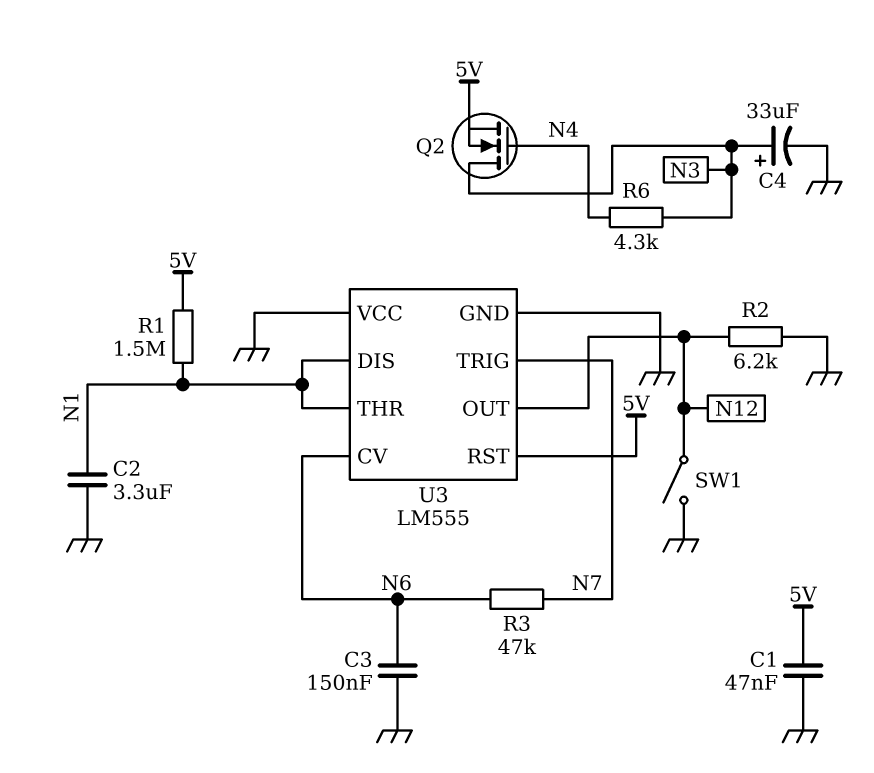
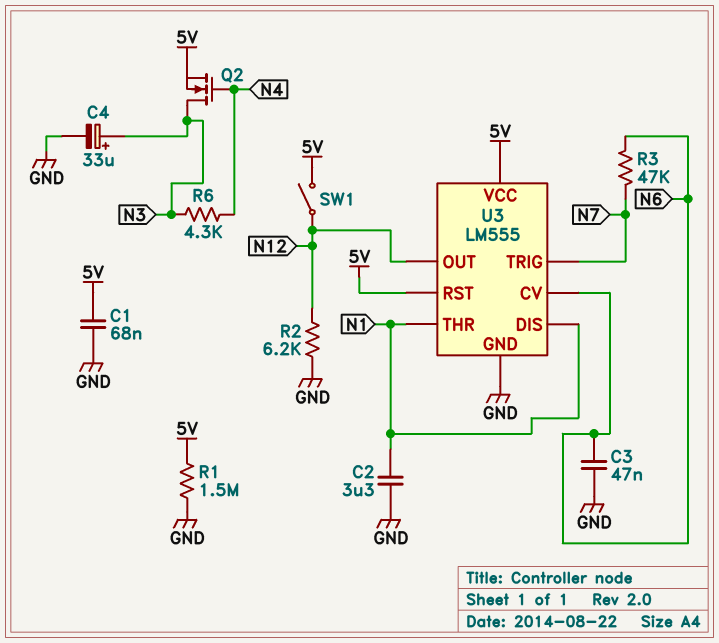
C1: 47nF (5V, GND) -> 68nF (5V, GND)
C3: 150nF (GND, N6) -> 47nF (GND, N6)
R1: 1.5M (5V, N1) -> 1.5M (5V, GND)
SW1: switch (GND, N12) -> switch (5V, N12)
U3 pin VCC: GND -> 5V

